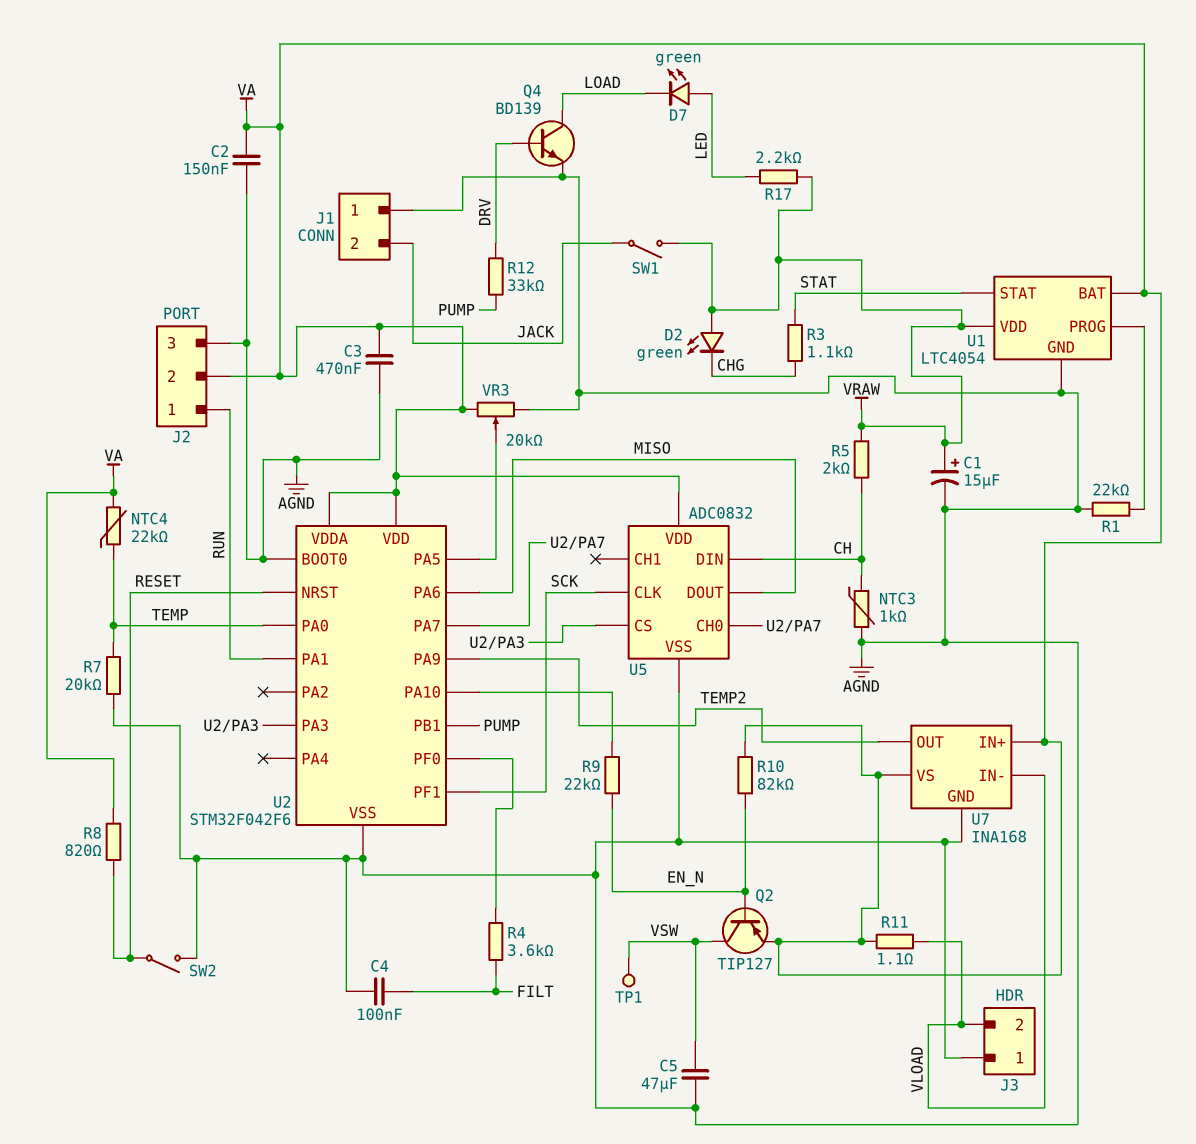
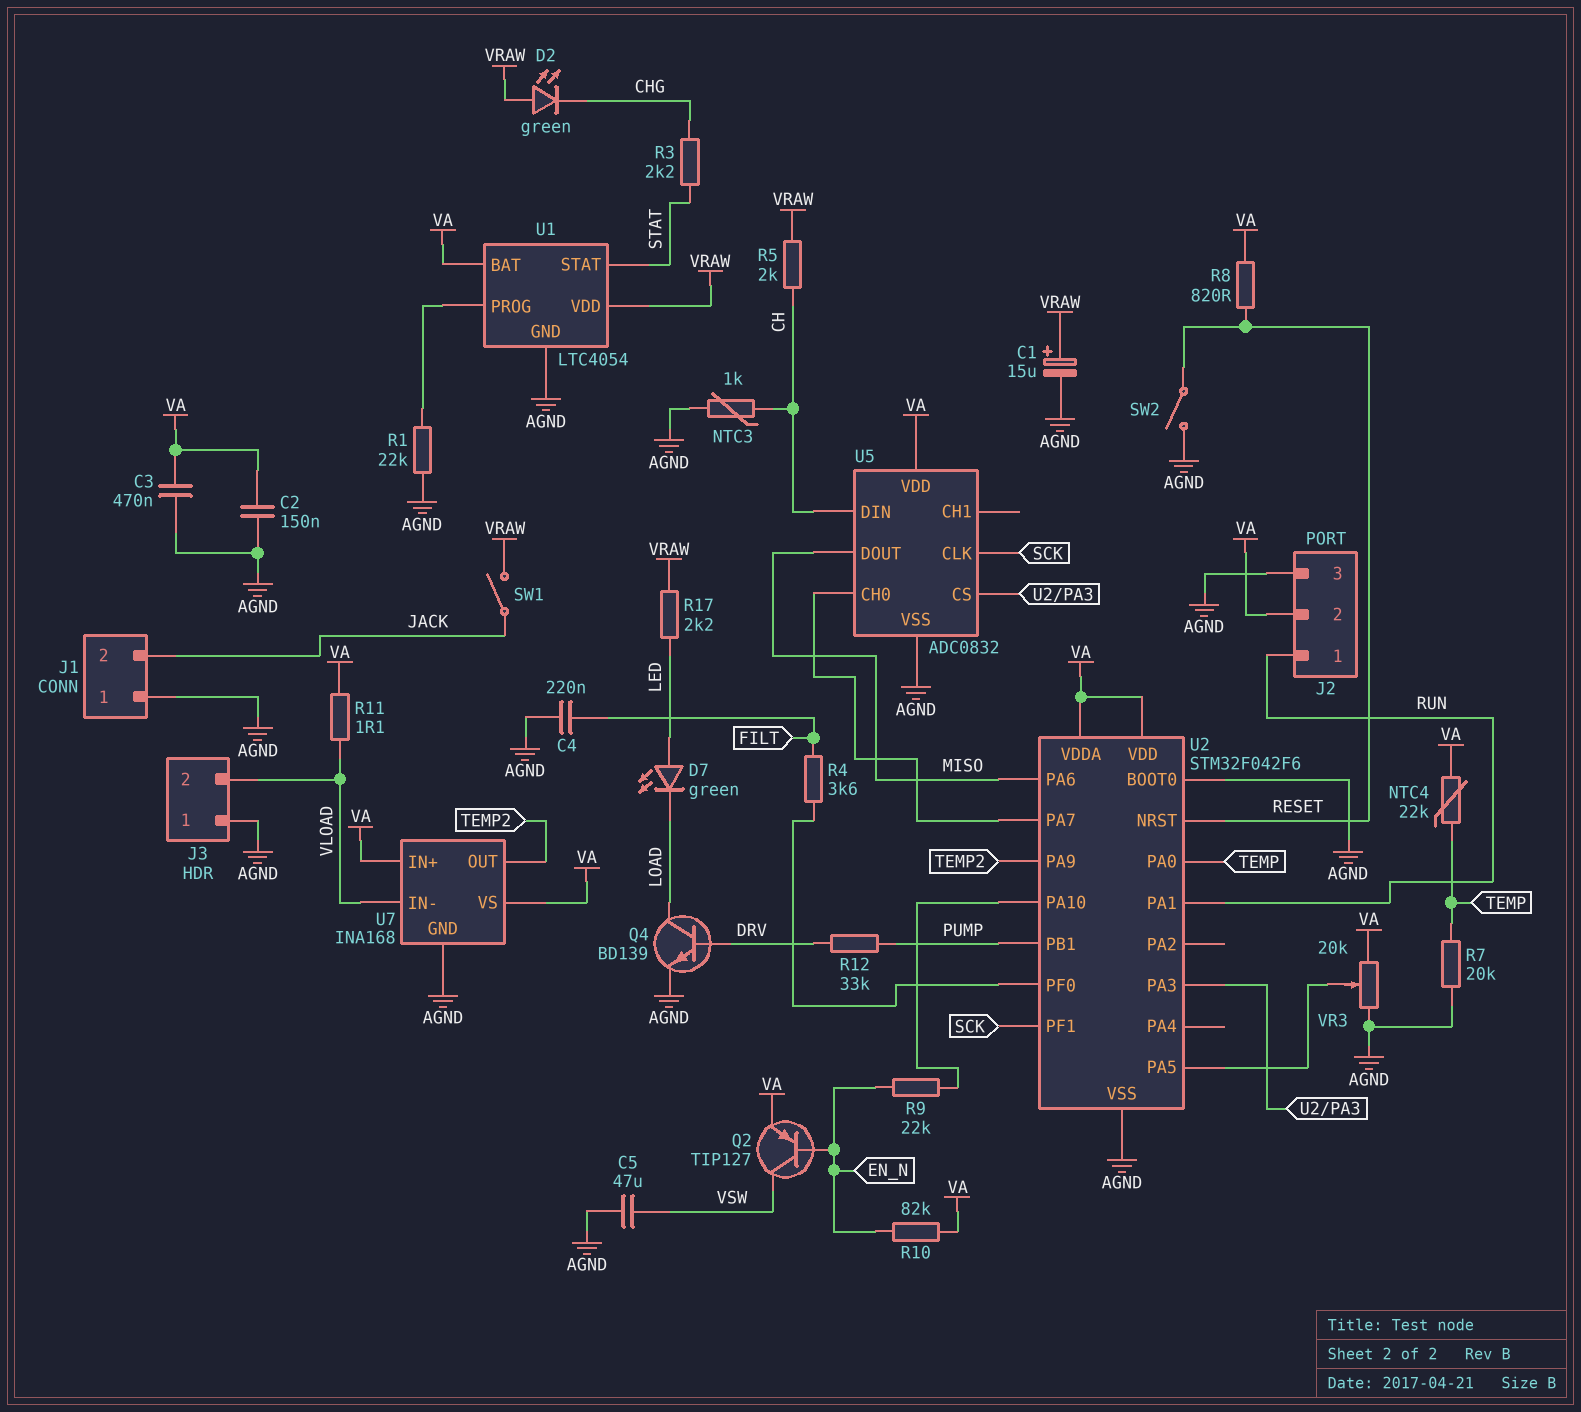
C4: 100nF (AGND, FILT) -> 220nF (AGND, FILT)
R3: 1.1k (CHG, STAT) -> 2.2k (CHG, STAT)
TP1: test point (VSW) -> none

